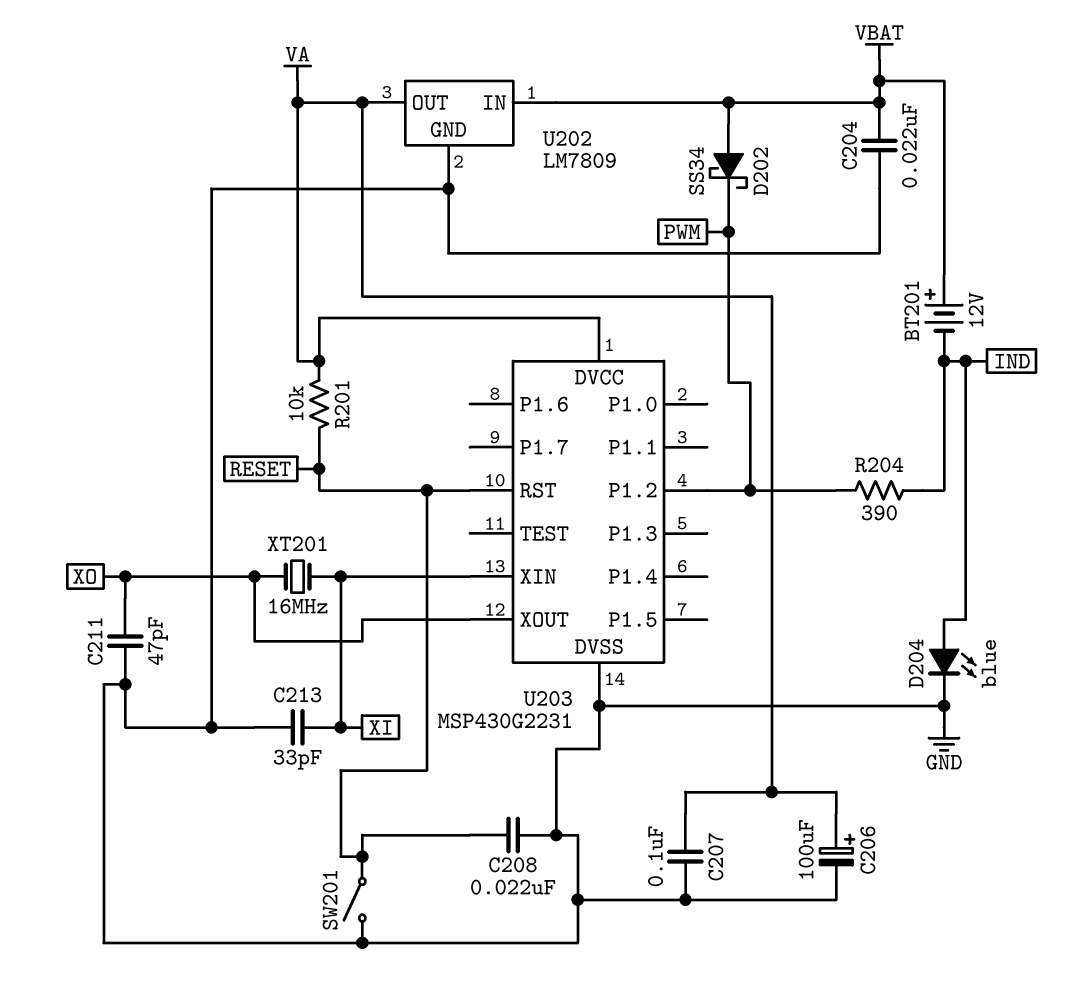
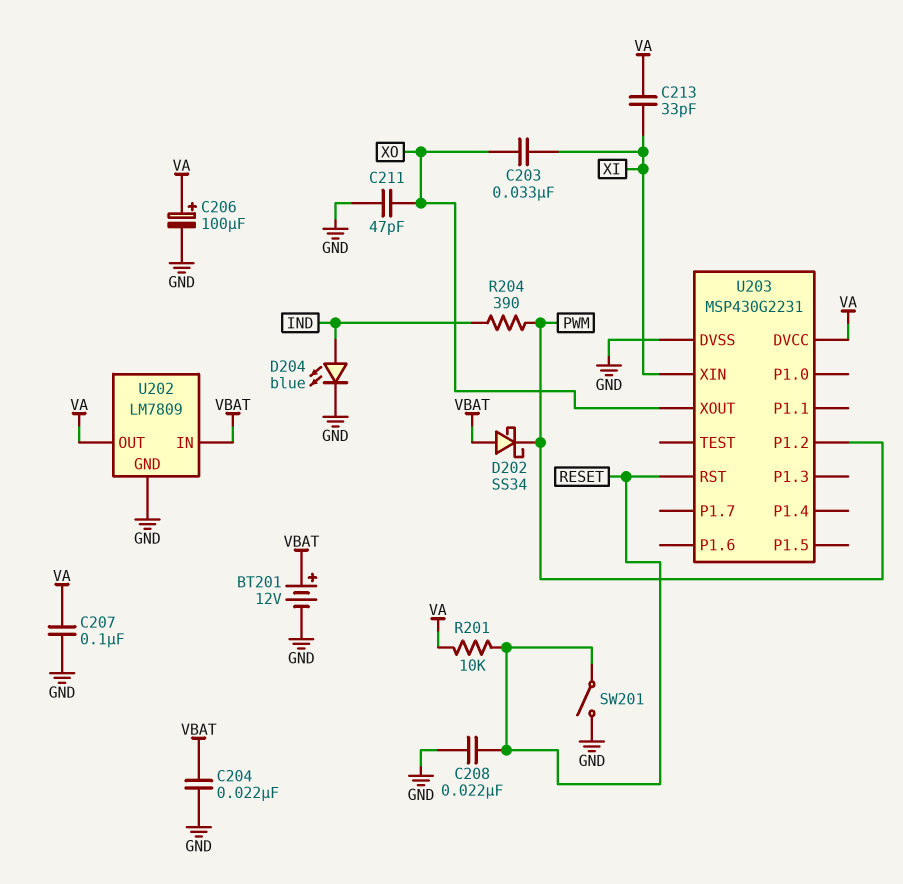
BT201: 12V (plus VBAT, minus IND) -> 12V (plus VBAT, minus GND)
C203: none -> 33nF (XI, XO)
C213: 33pF (GND, XI) -> 33pF (VA, XI)
XT201: 16MHz (XI, XO) -> none

